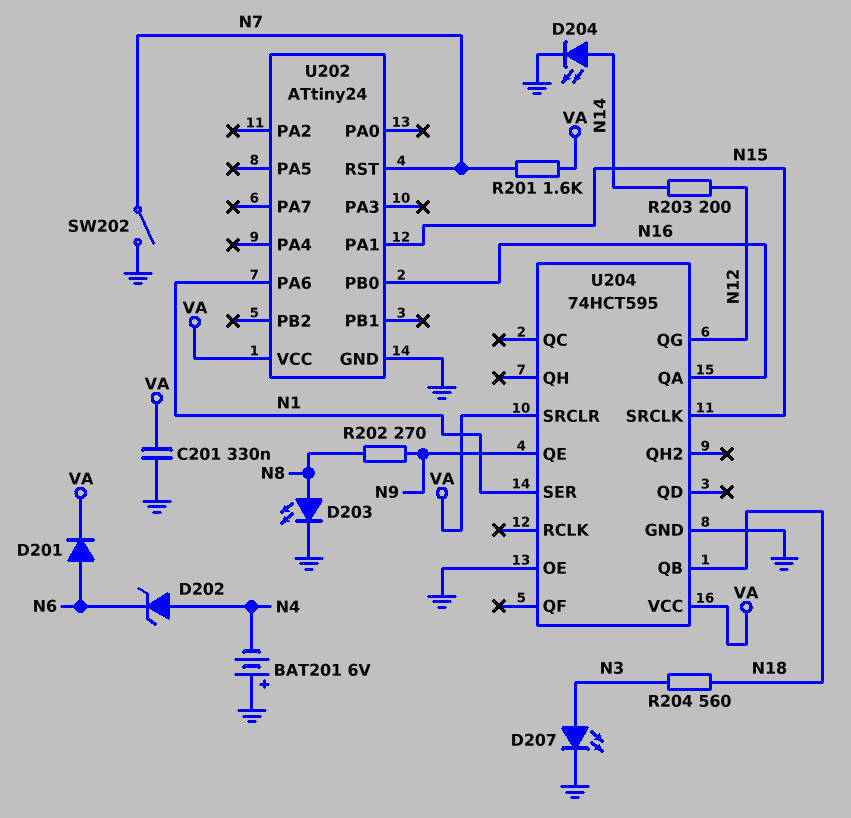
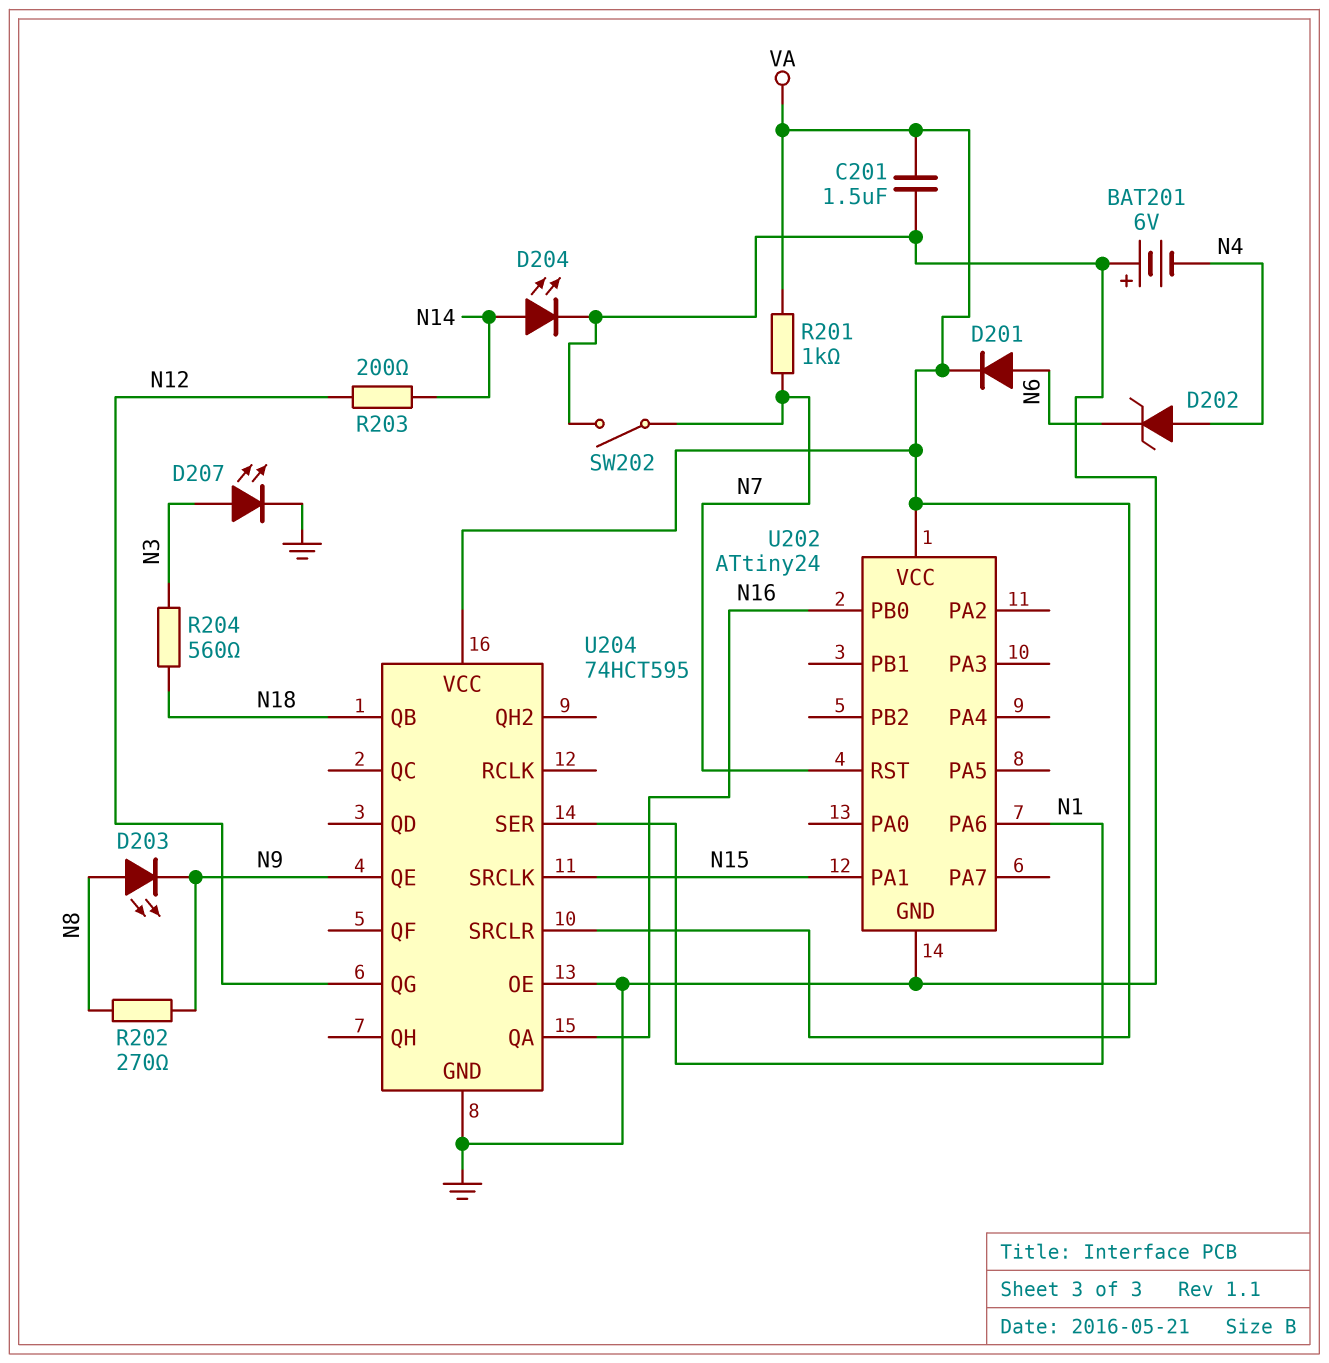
C201: 330nF (GND, VA) -> 1.5uF (GND, VA)
D203: LED (A N8, K GND) -> LED (A N8, K N9)
R201: 1.6k (N7, VA) -> 1k (N7, VA)

